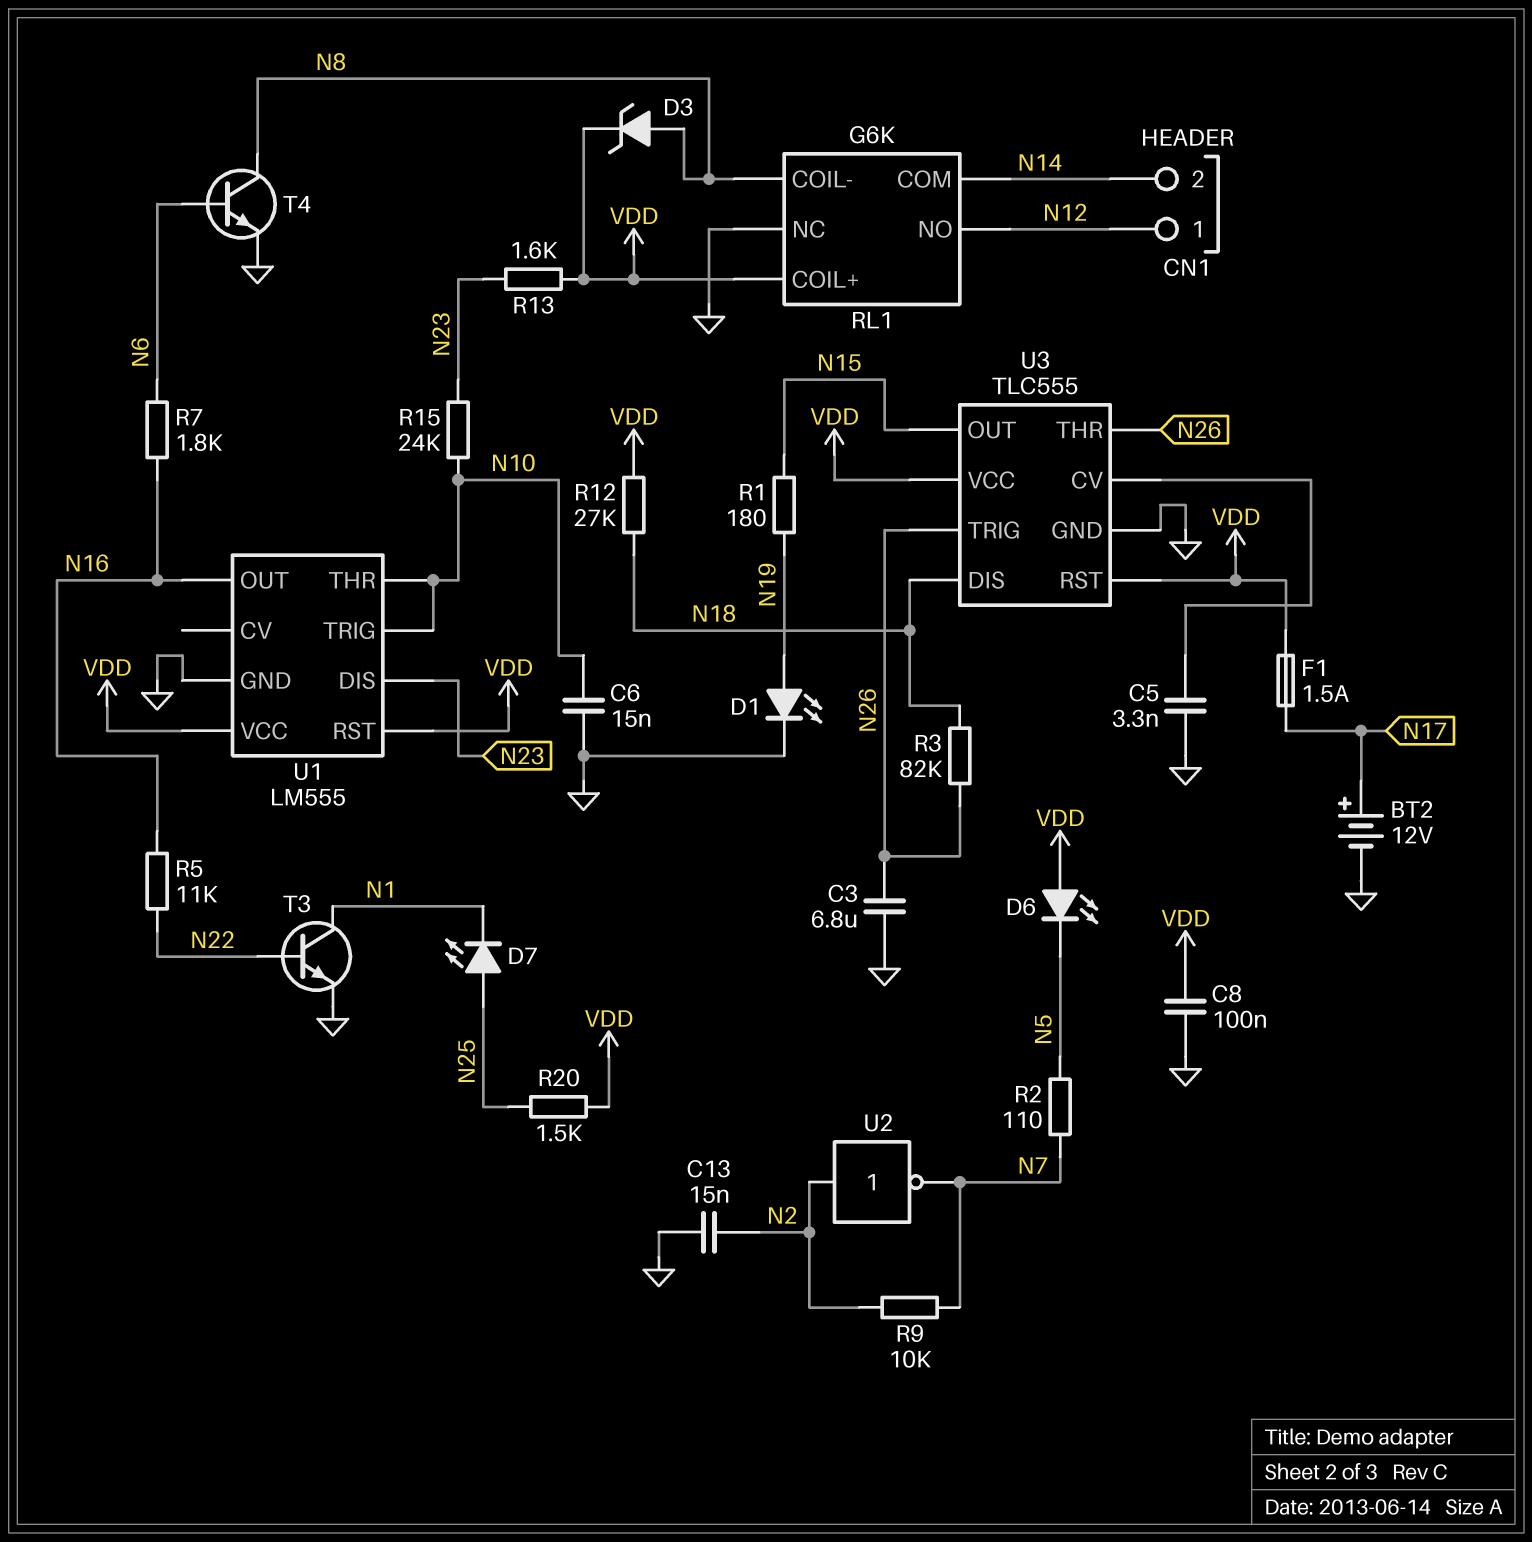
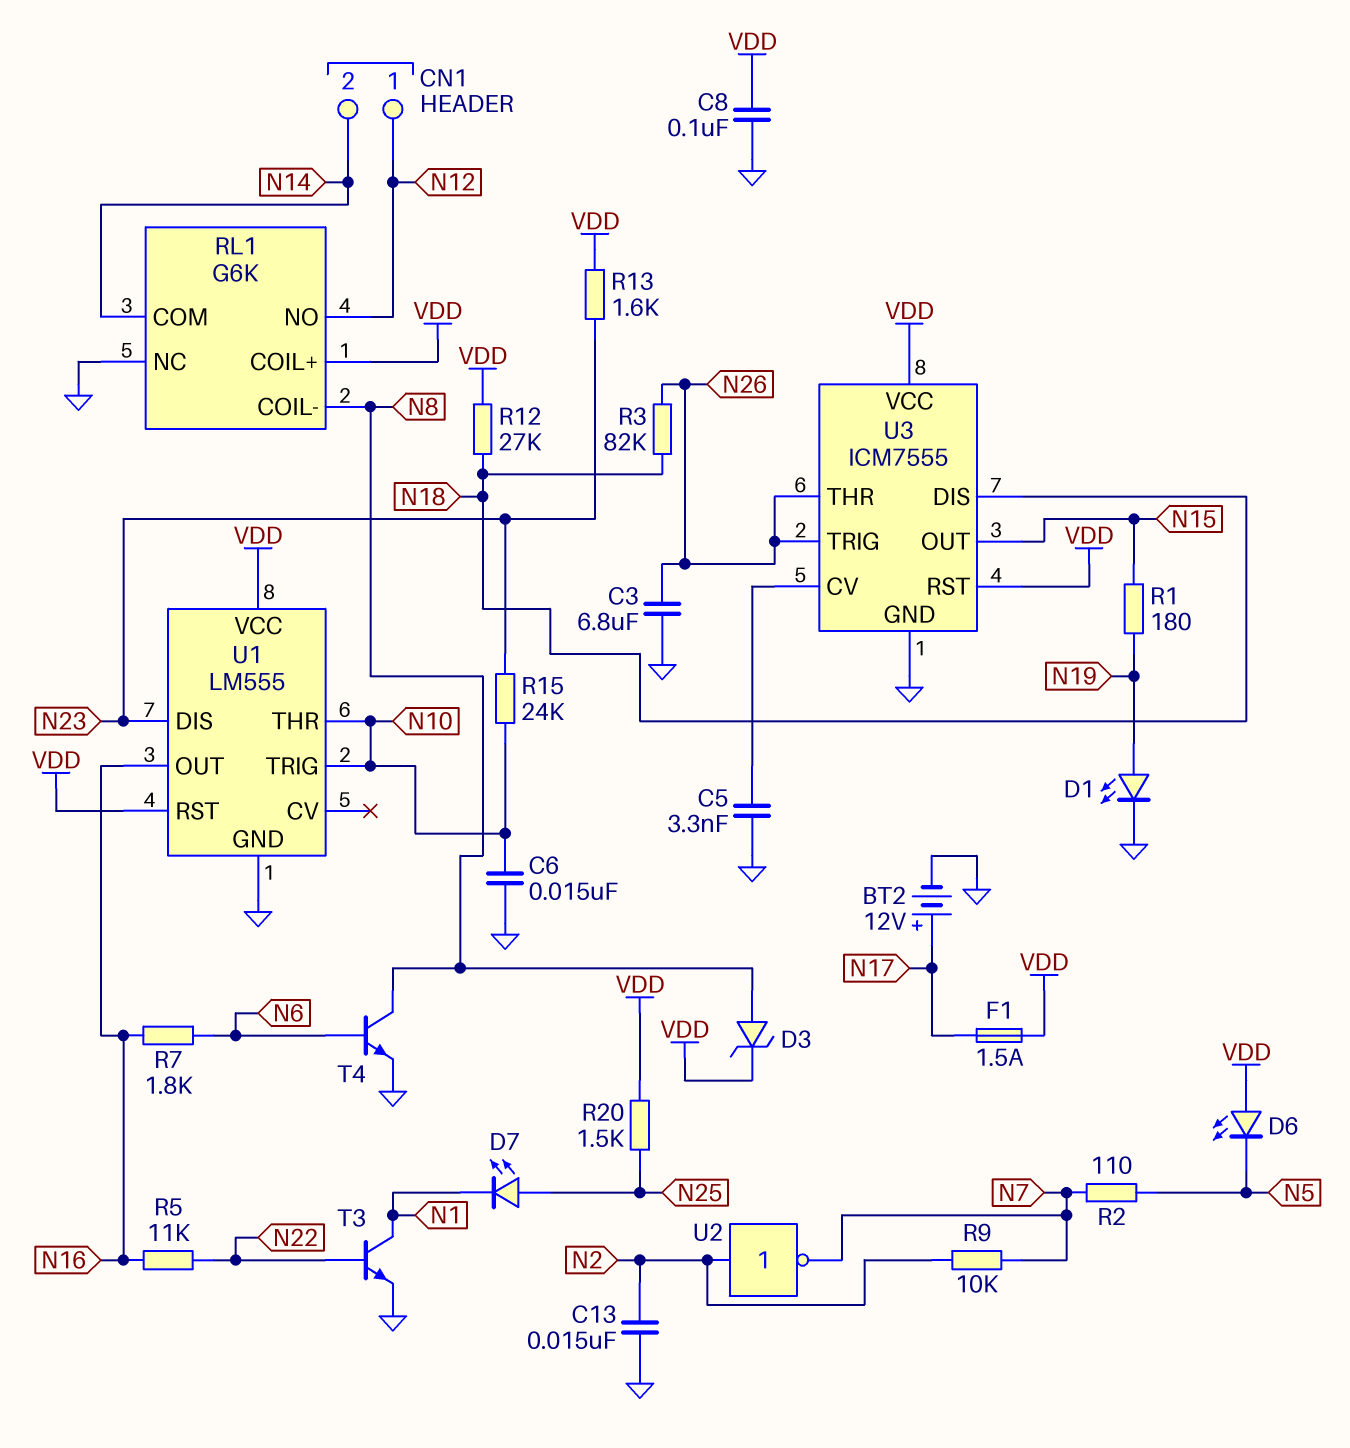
U3: TLC555 -> ICM7555

